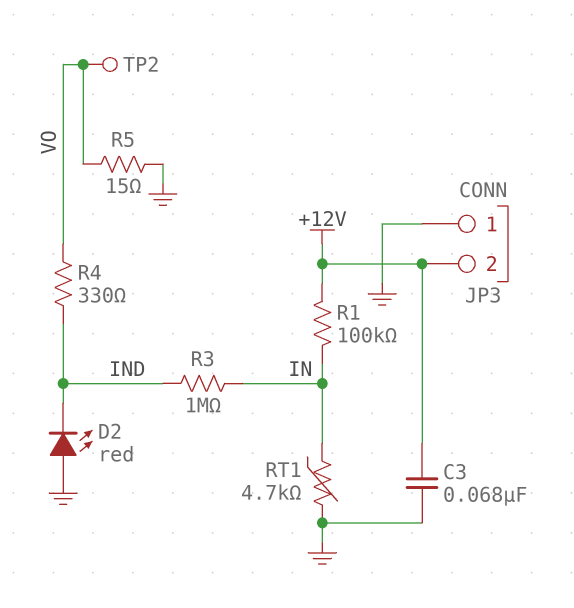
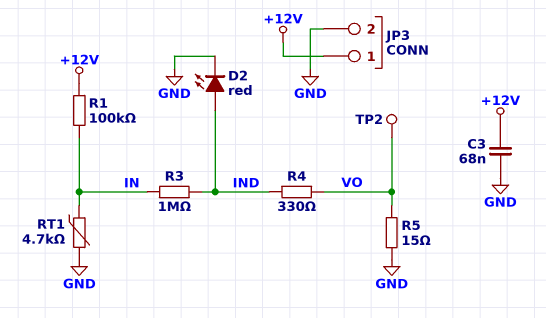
D2: LED red (A GND, K IND) -> LED red (A IND, K GND)
JP3 pin 1: GND -> +12V
JP3 pin 2: +12V -> GND

